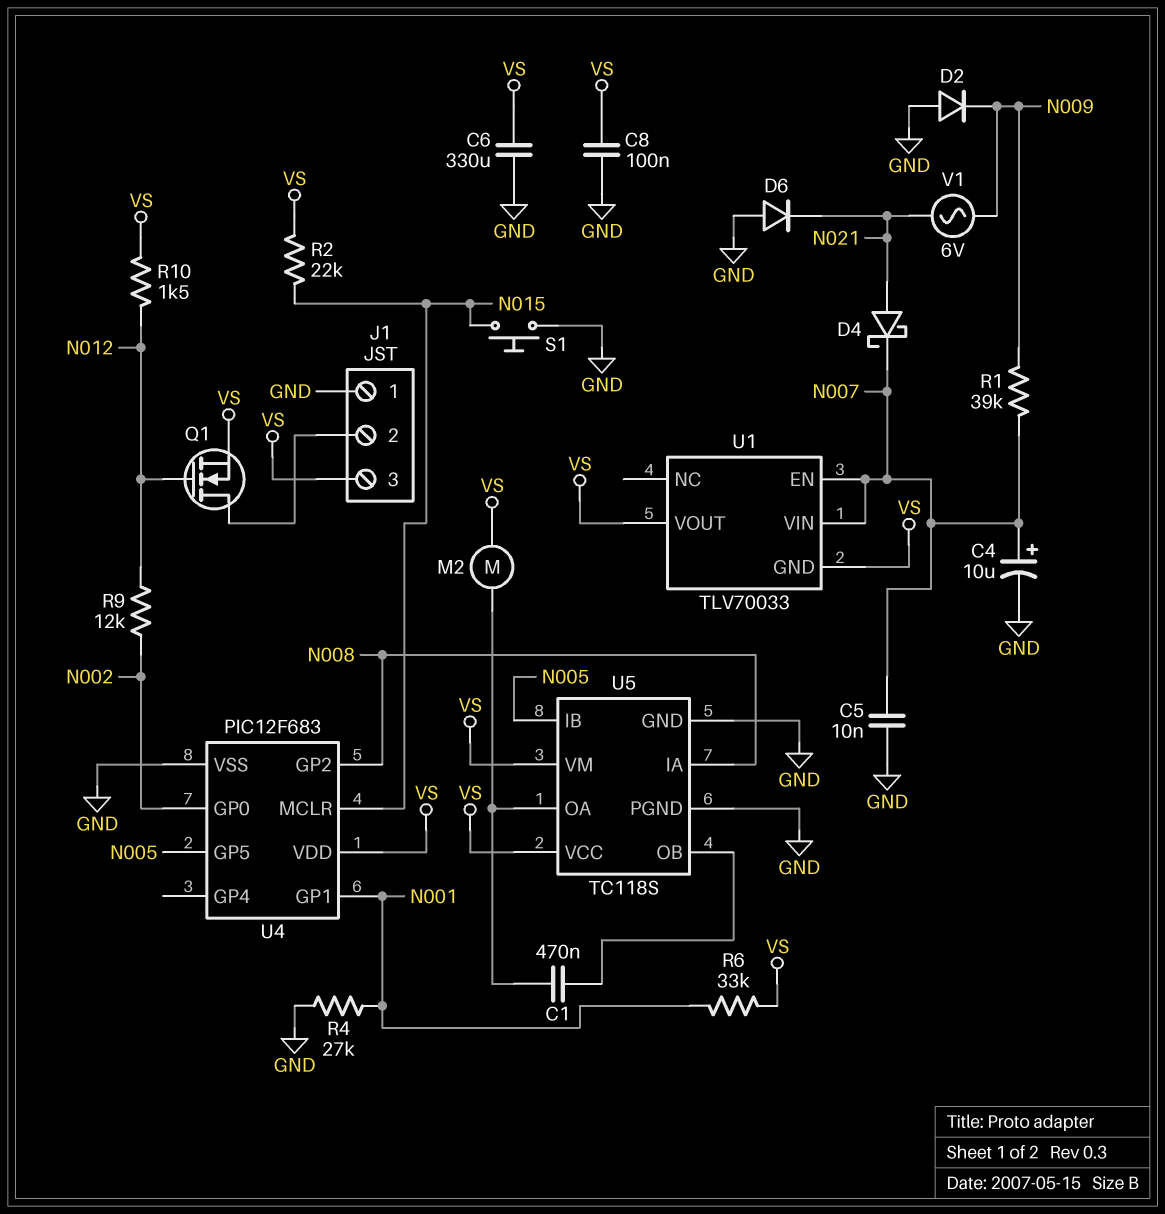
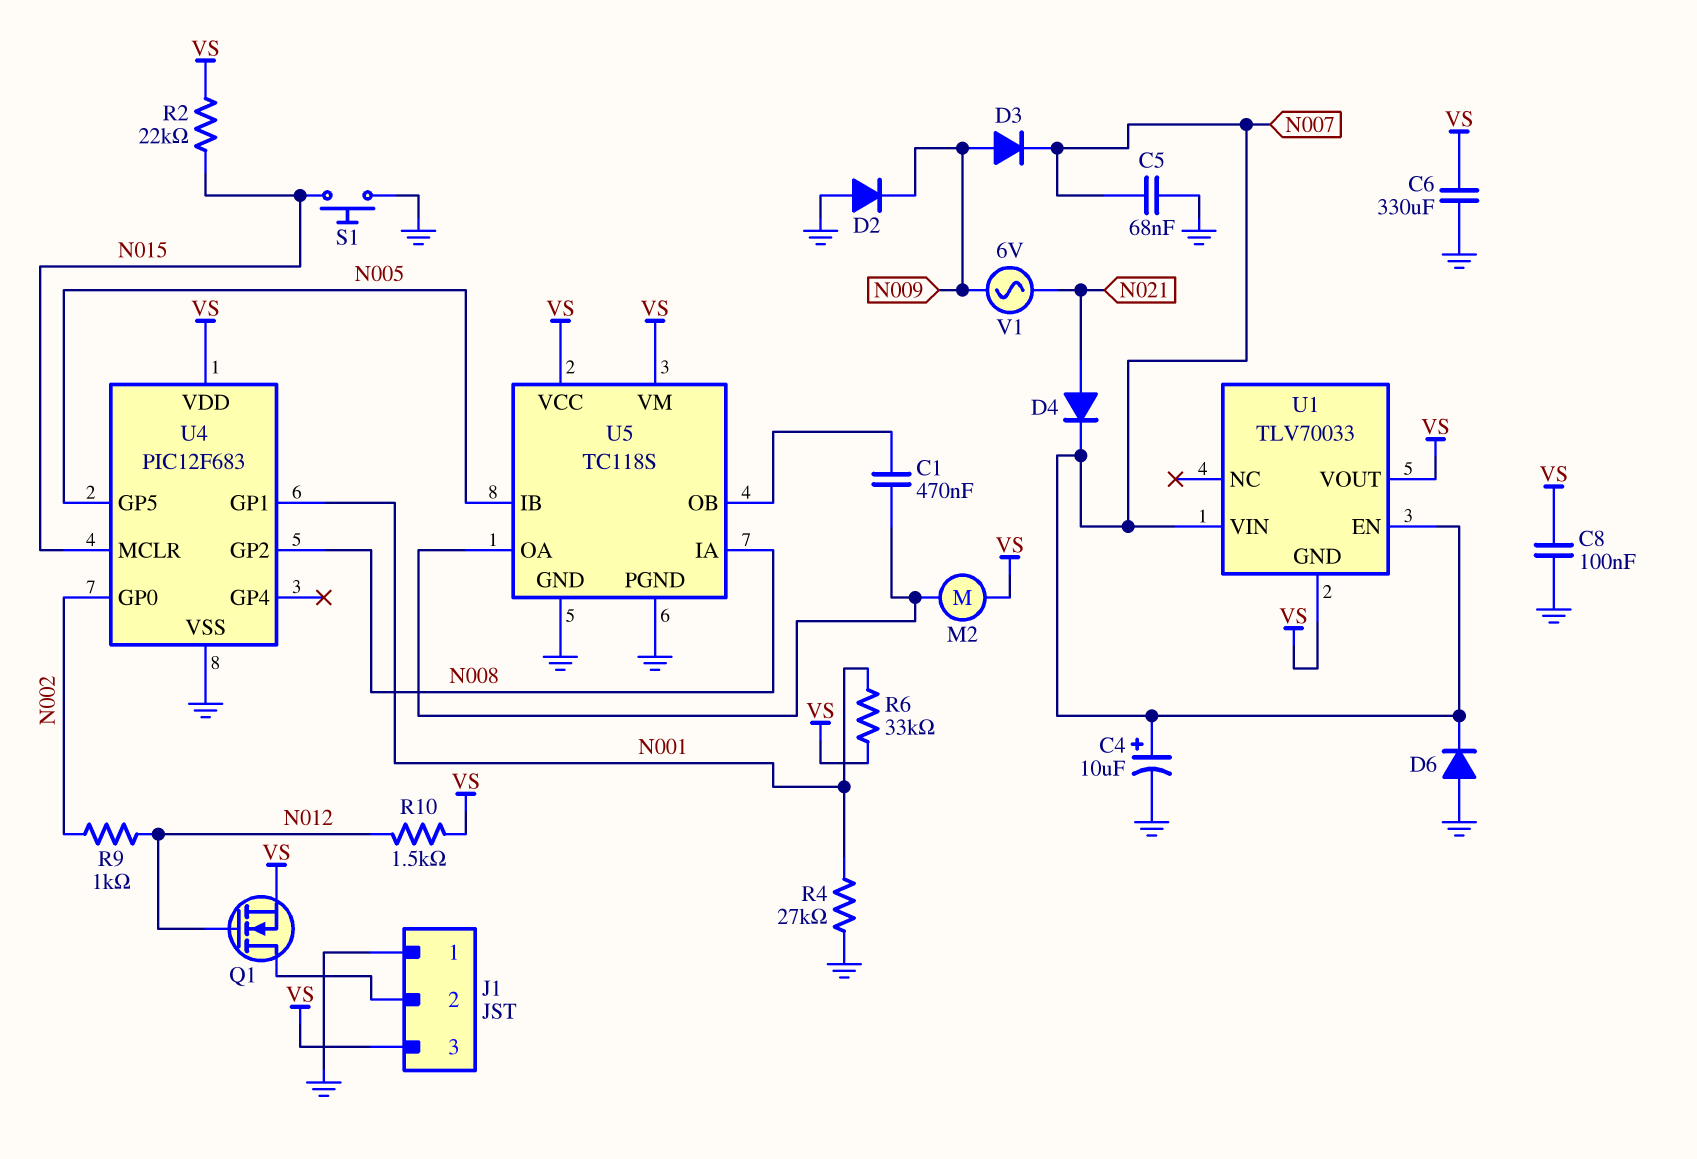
C5: 10nF (GND, N007) -> 68nF (GND, N007)
D3: none -> diode (A N009, K N007)
D4: schottky (A N021, K N007) -> diode (A N021, K N007)
D6: diode (A GND, K N021) -> diode (A GND, K N007)
R1: 39k (N007, N009) -> none
R9: 12k (N002, N012) -> 1k (N002, N012)

